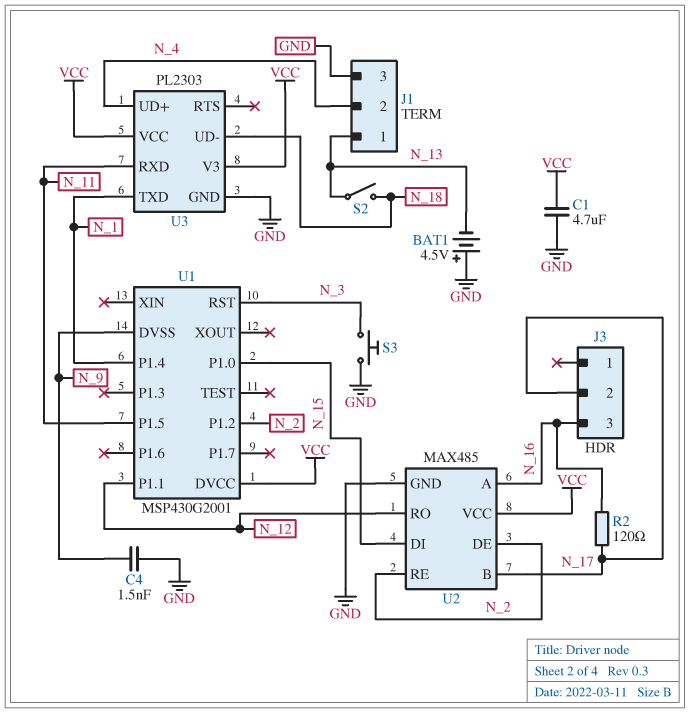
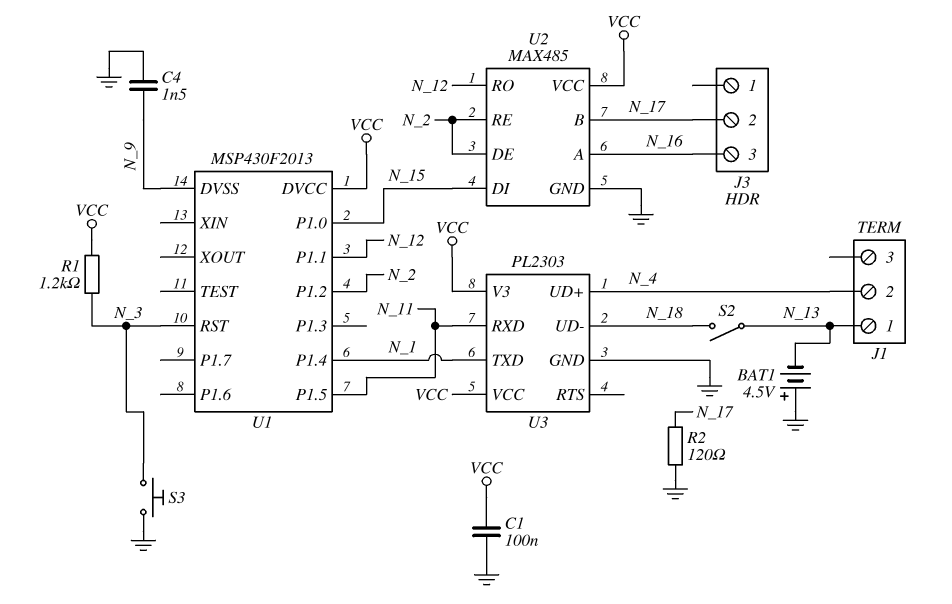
C1: 4.7uF (GND, VCC) -> 100nF (GND, VCC)
J1 pin 3: GND -> none
R1: none -> 1.2k (N_3, VCC)
R2: 120 (N_16, N_17) -> 120 (GND, N_17)
U1: MSP430G2001 -> MSP430F2013

